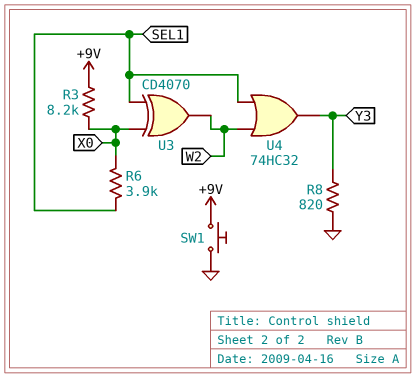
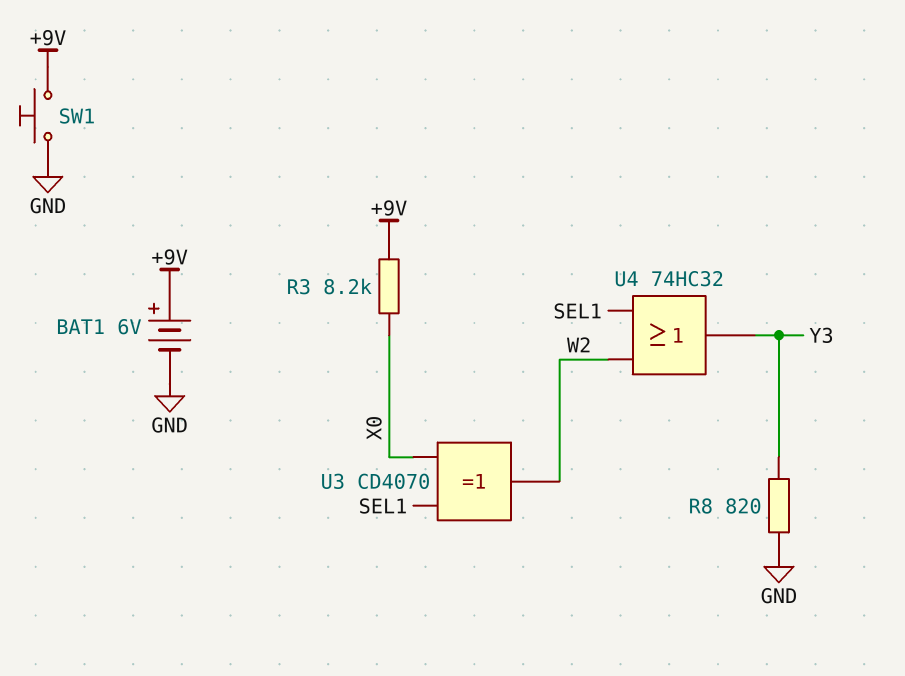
BAT1: none -> 6V (plus +9V, minus GND)
R6: 3.9k (SEL1, X0) -> none

